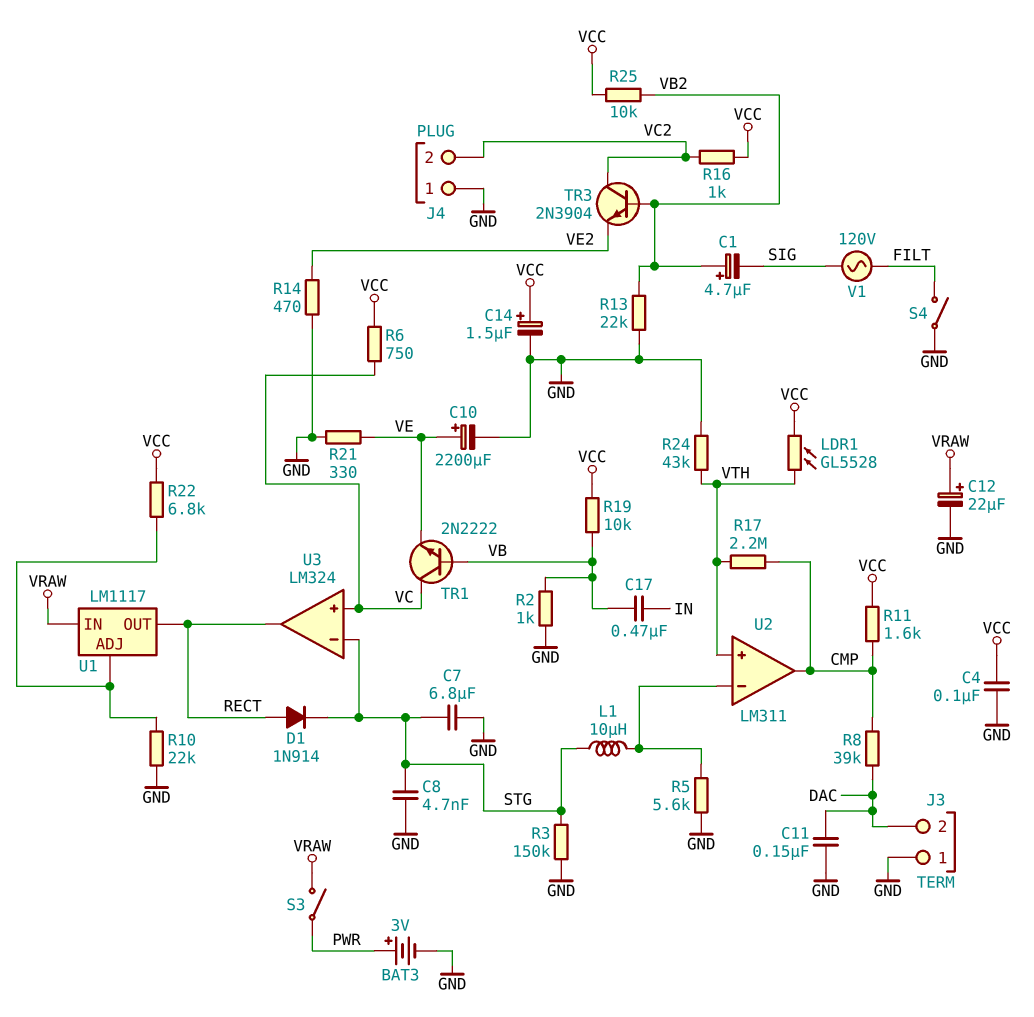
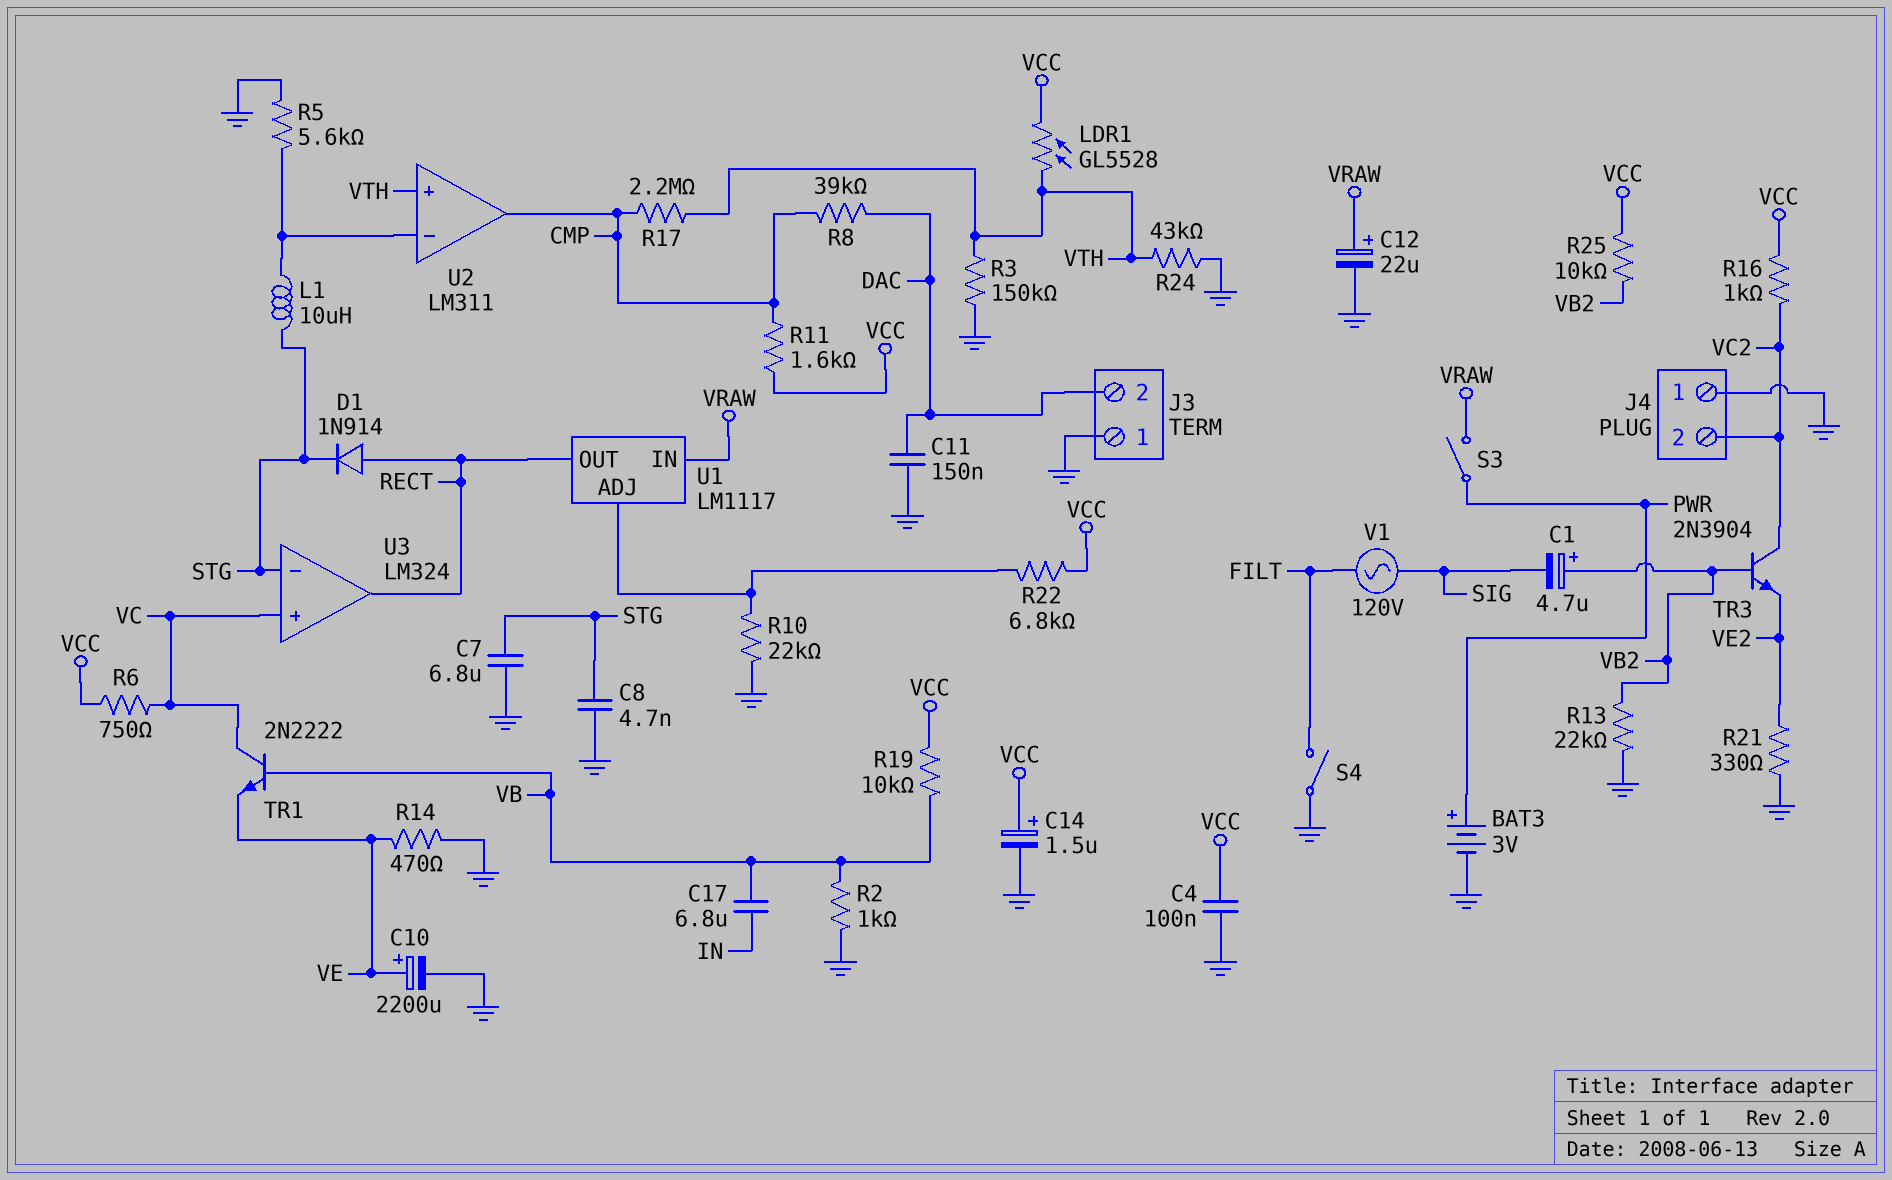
C17: 470nF (IN, VB) -> 6.8uF (IN, VB)
R3: 150k (GND, STG) -> 150k (GND, VTH)
R14: 470 (GND, VE2) -> 470 (GND, VE)
R21: 330 (GND, VE) -> 330 (GND, VE2)

